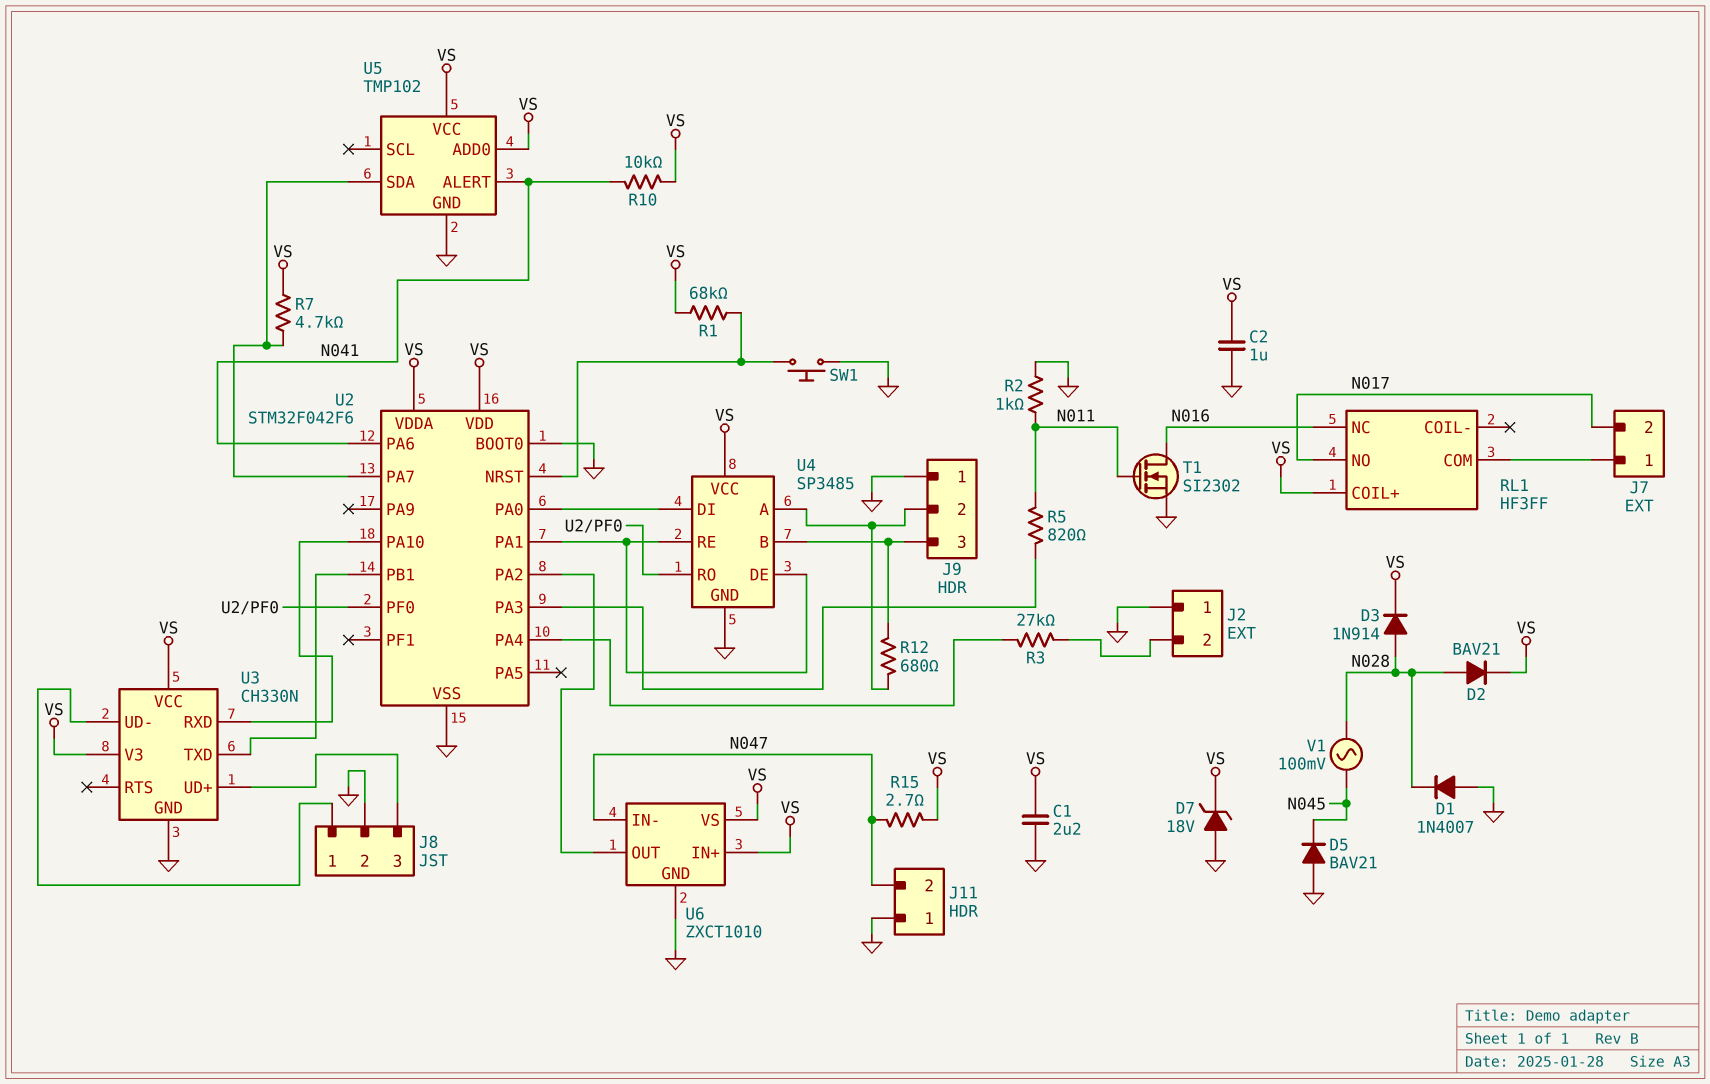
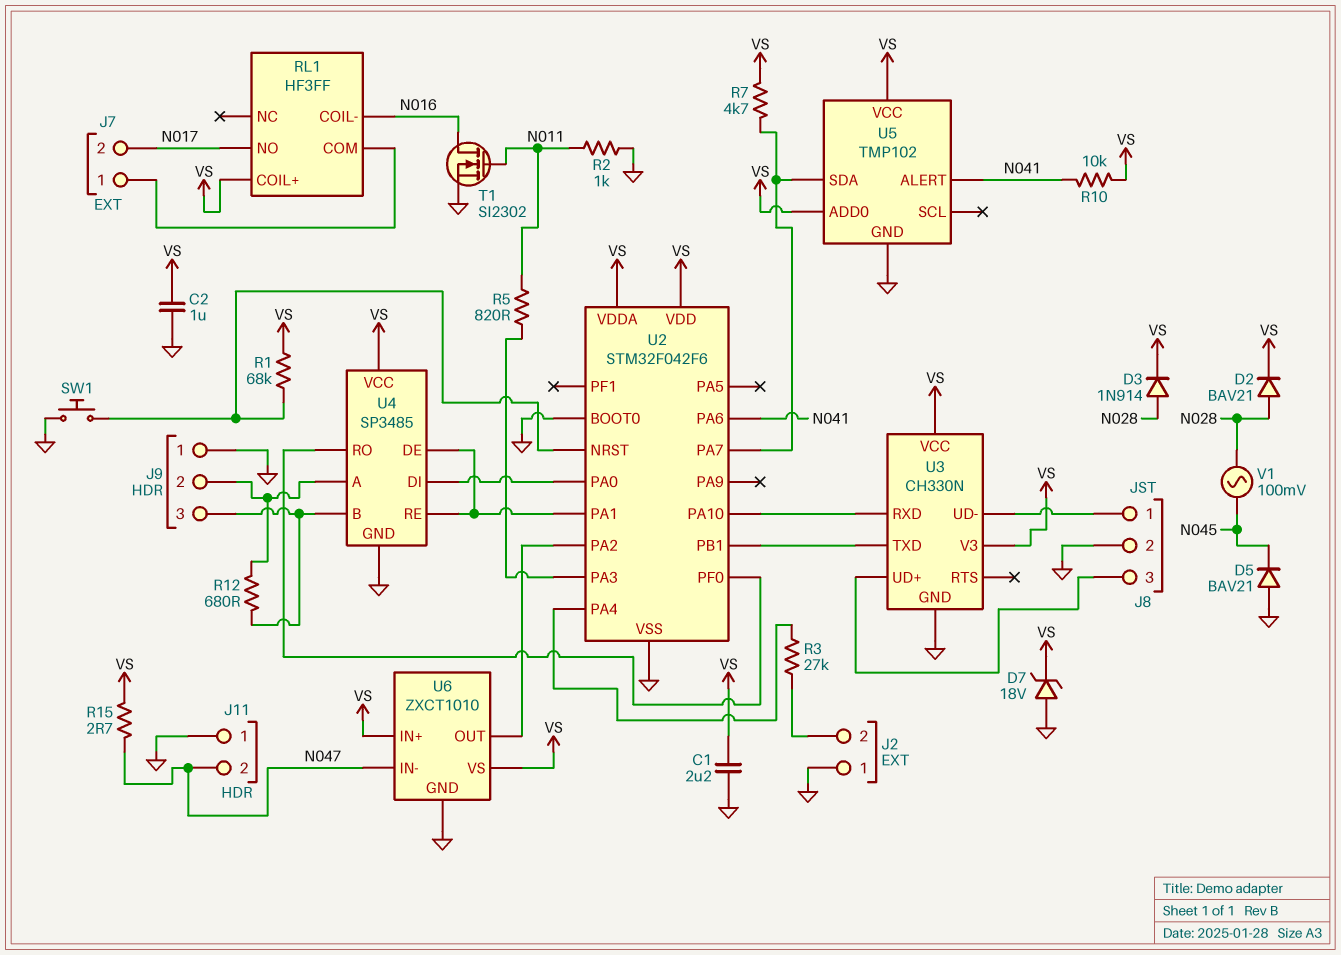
D1: diode 1N4007 (A GND, K N028) -> none
RL1 pin COIL-: none -> N016
RL1 pin NC: N016 -> none

